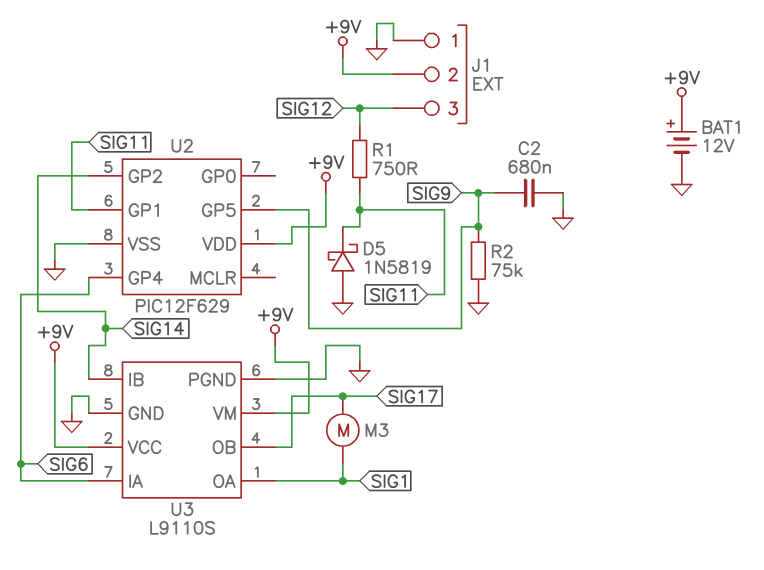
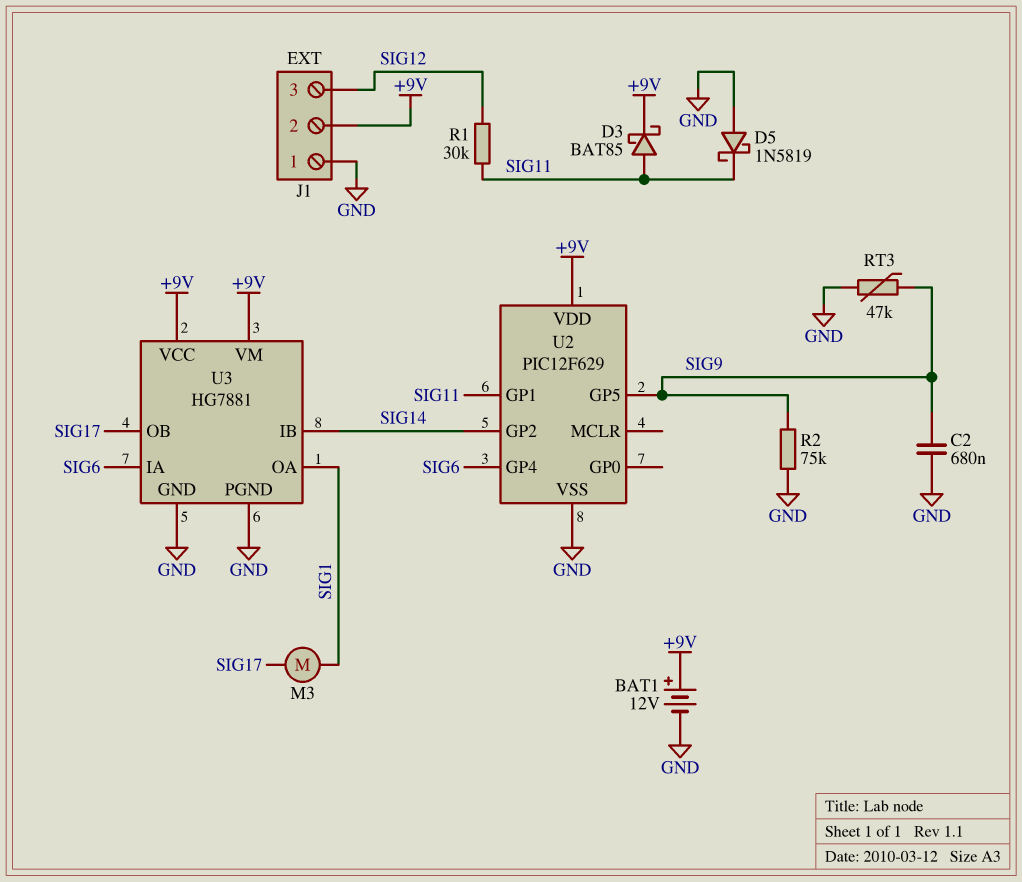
D3: none -> schottky BAT85 (A SIG11, K +9V)
R1: 750 (SIG11, SIG12) -> 30k (SIG11, SIG12)
RT3: none -> 47k (GND, SIG9)
U3: L9110S -> HG7881

